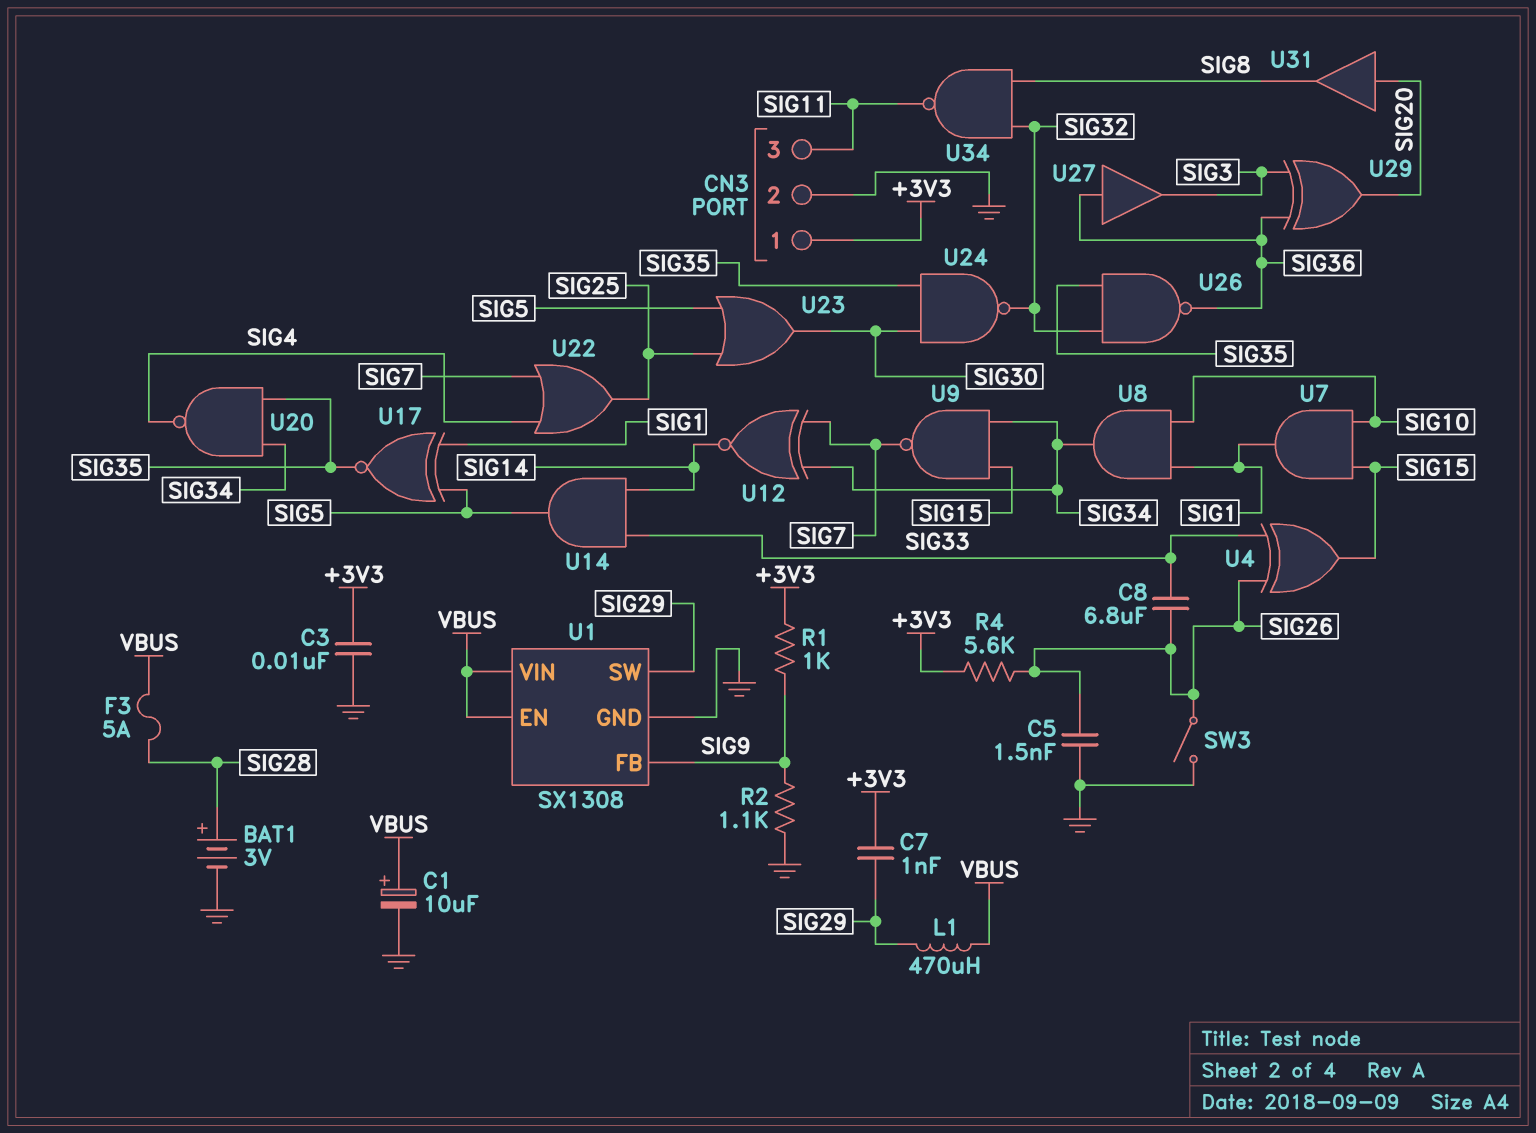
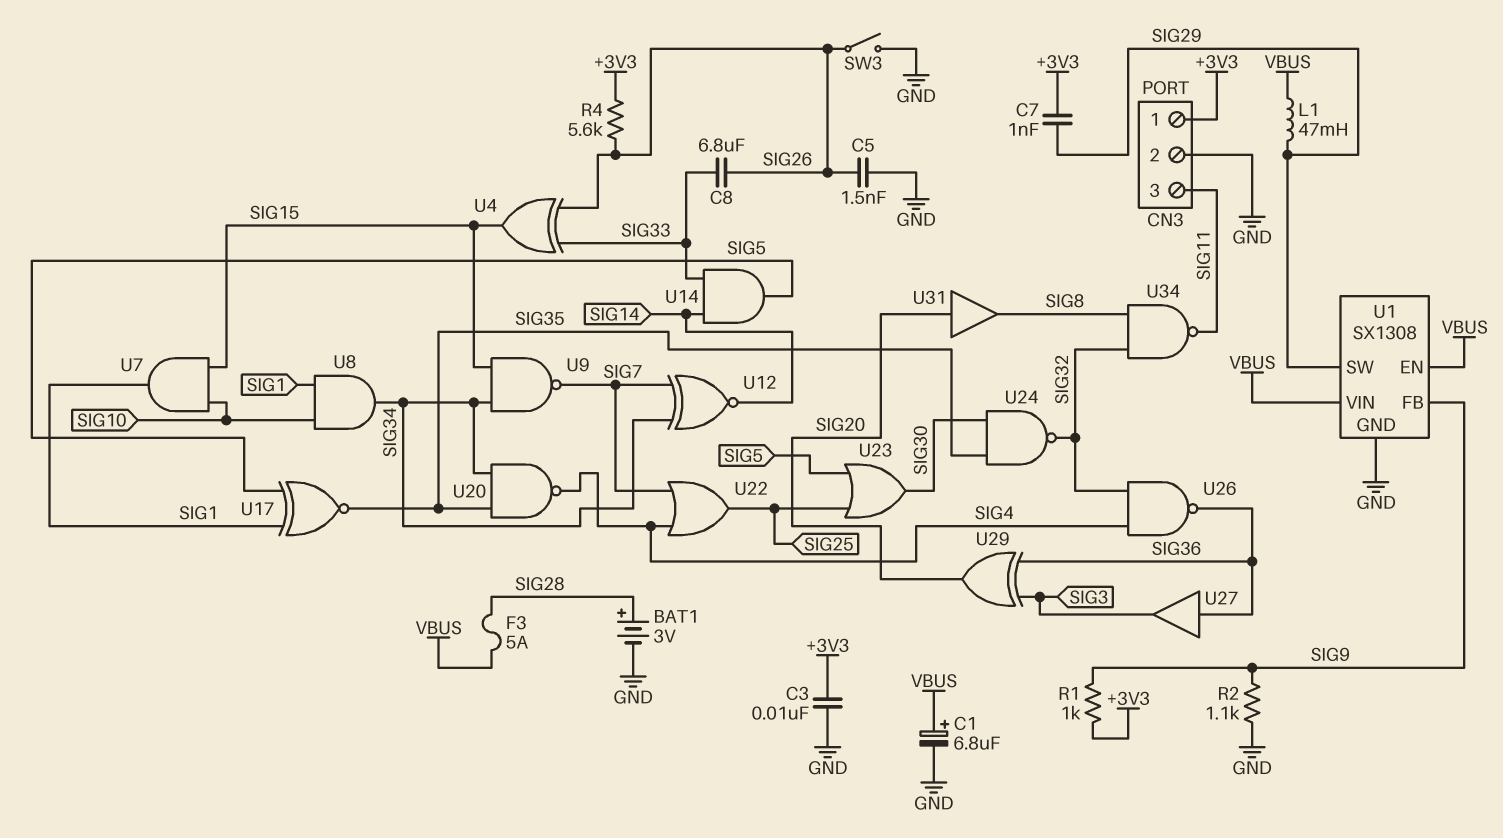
C1: 10uF (plus VBUS, minus GND) -> 6.8uF (plus VBUS, minus GND)
L1: 470uH (SIG29, VBUS) -> 47mH (SIG29, VBUS)
U26: NAND (in SIG32, in SIG35, out SIG36) -> NAND (in SIG4, in SIG32, out SIG36)

